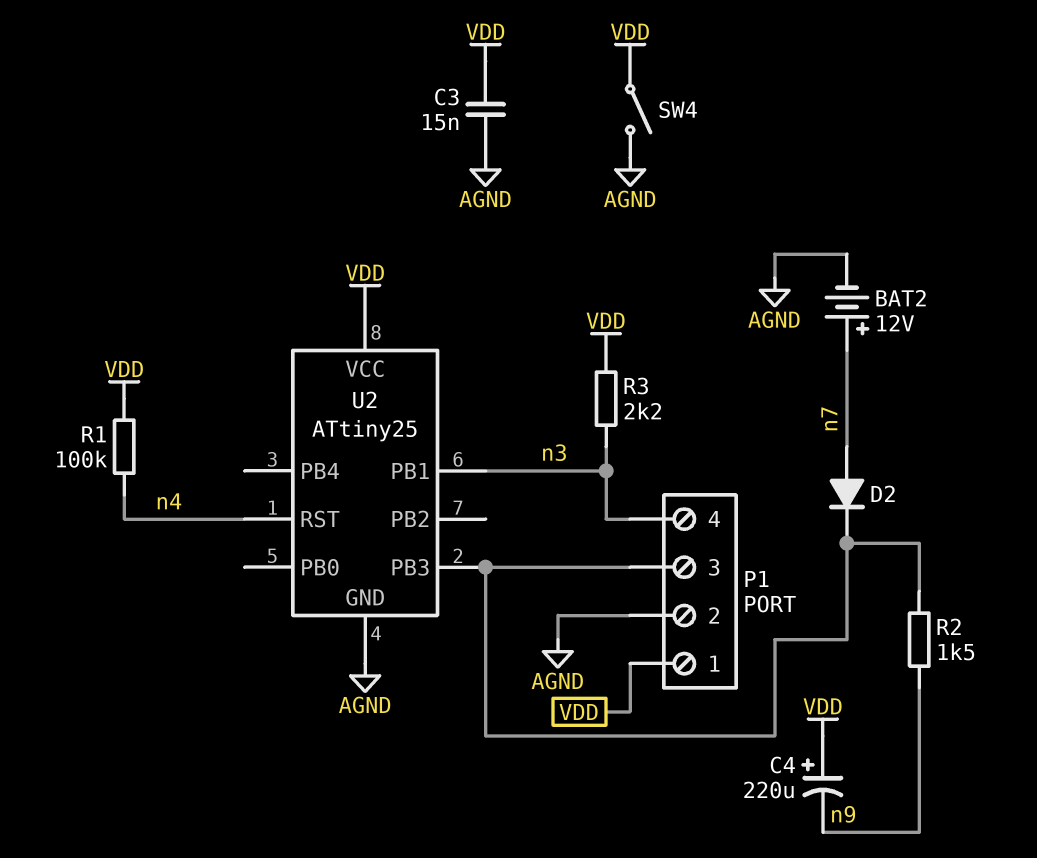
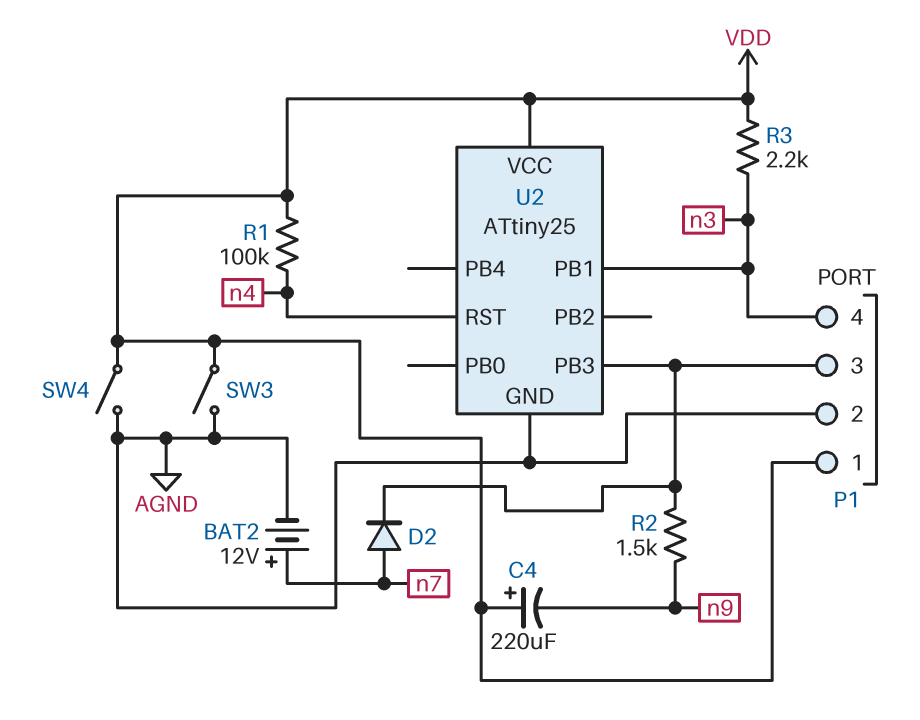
C3: 15nF (AGND, VDD) -> none
SW3: none -> switch (AGND, VDD)

